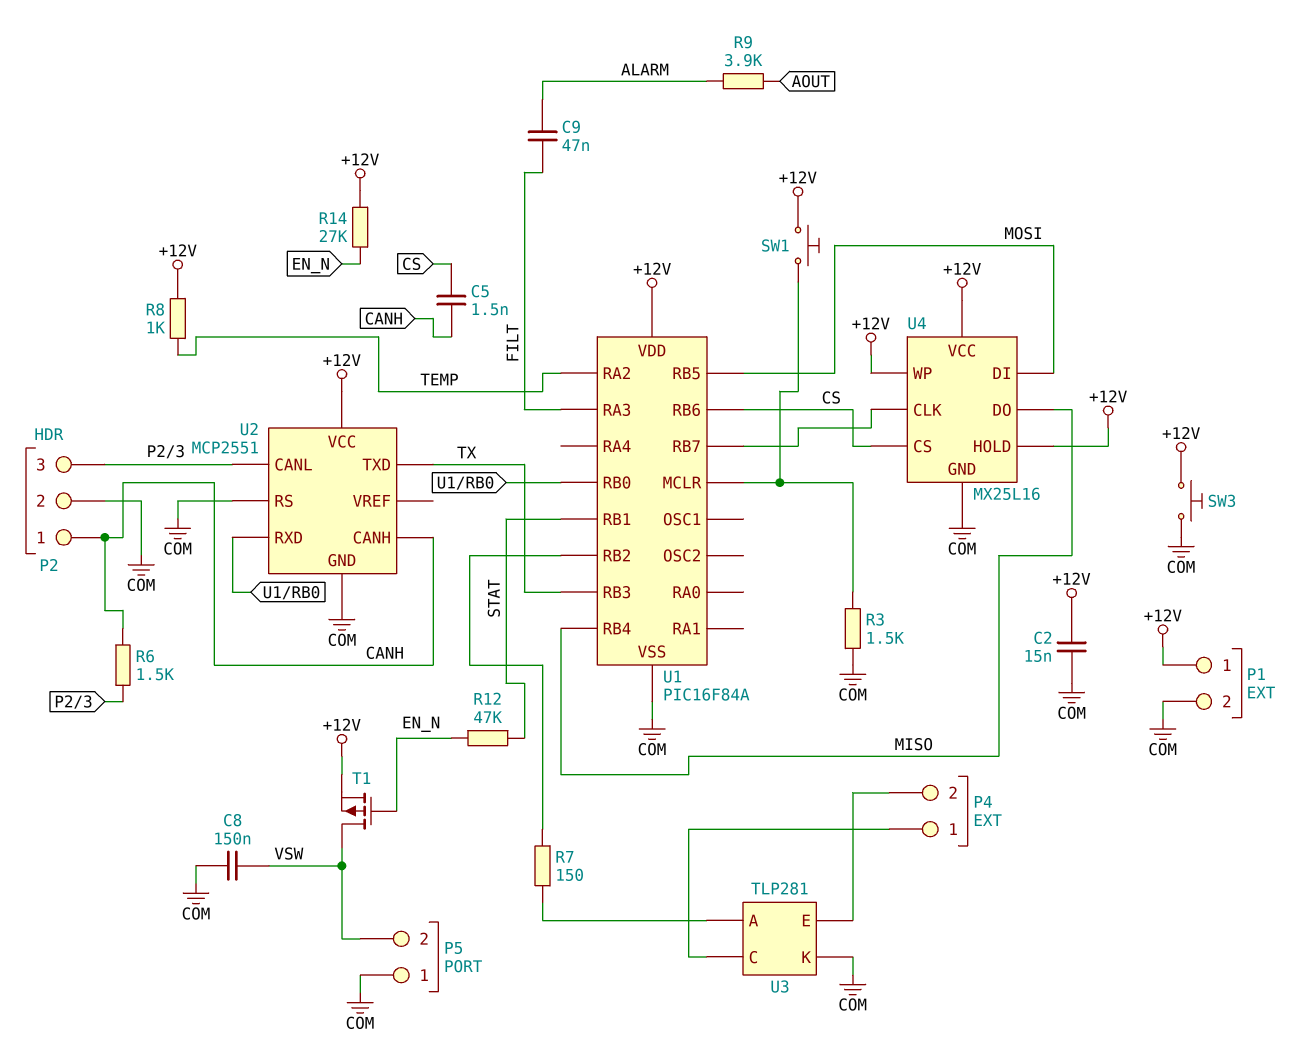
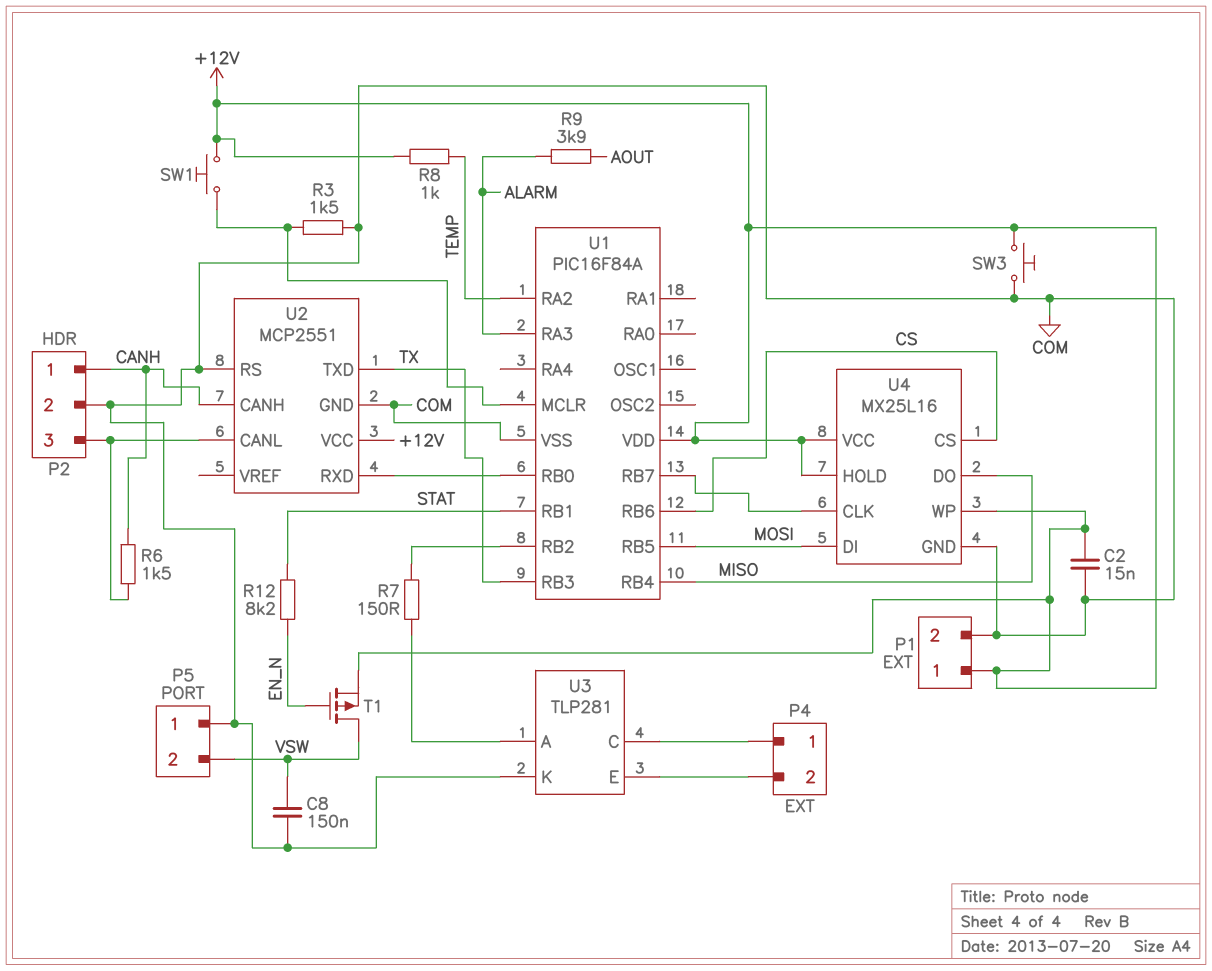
C5: 1.5nF (CANH, CS) -> none
C9: 47nF (ALARM, FILT) -> none
R12: 47k (EN_N, STAT) -> 8.2k (EN_N, STAT)
R14: 27k (+12V, EN_N) -> none
U1 pin RA3: FILT -> ALARM

